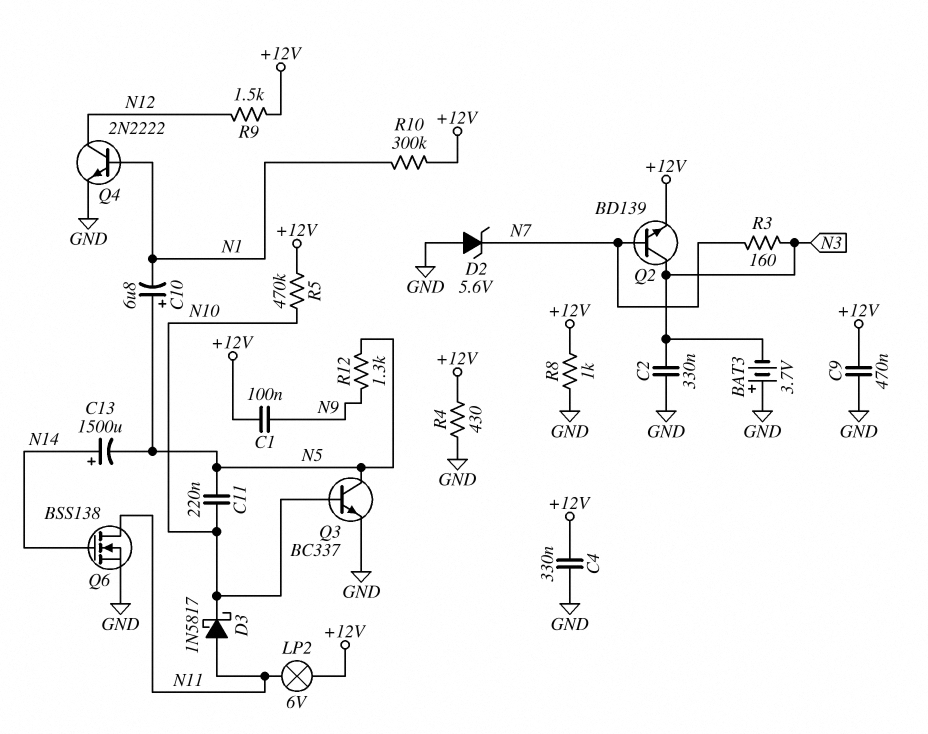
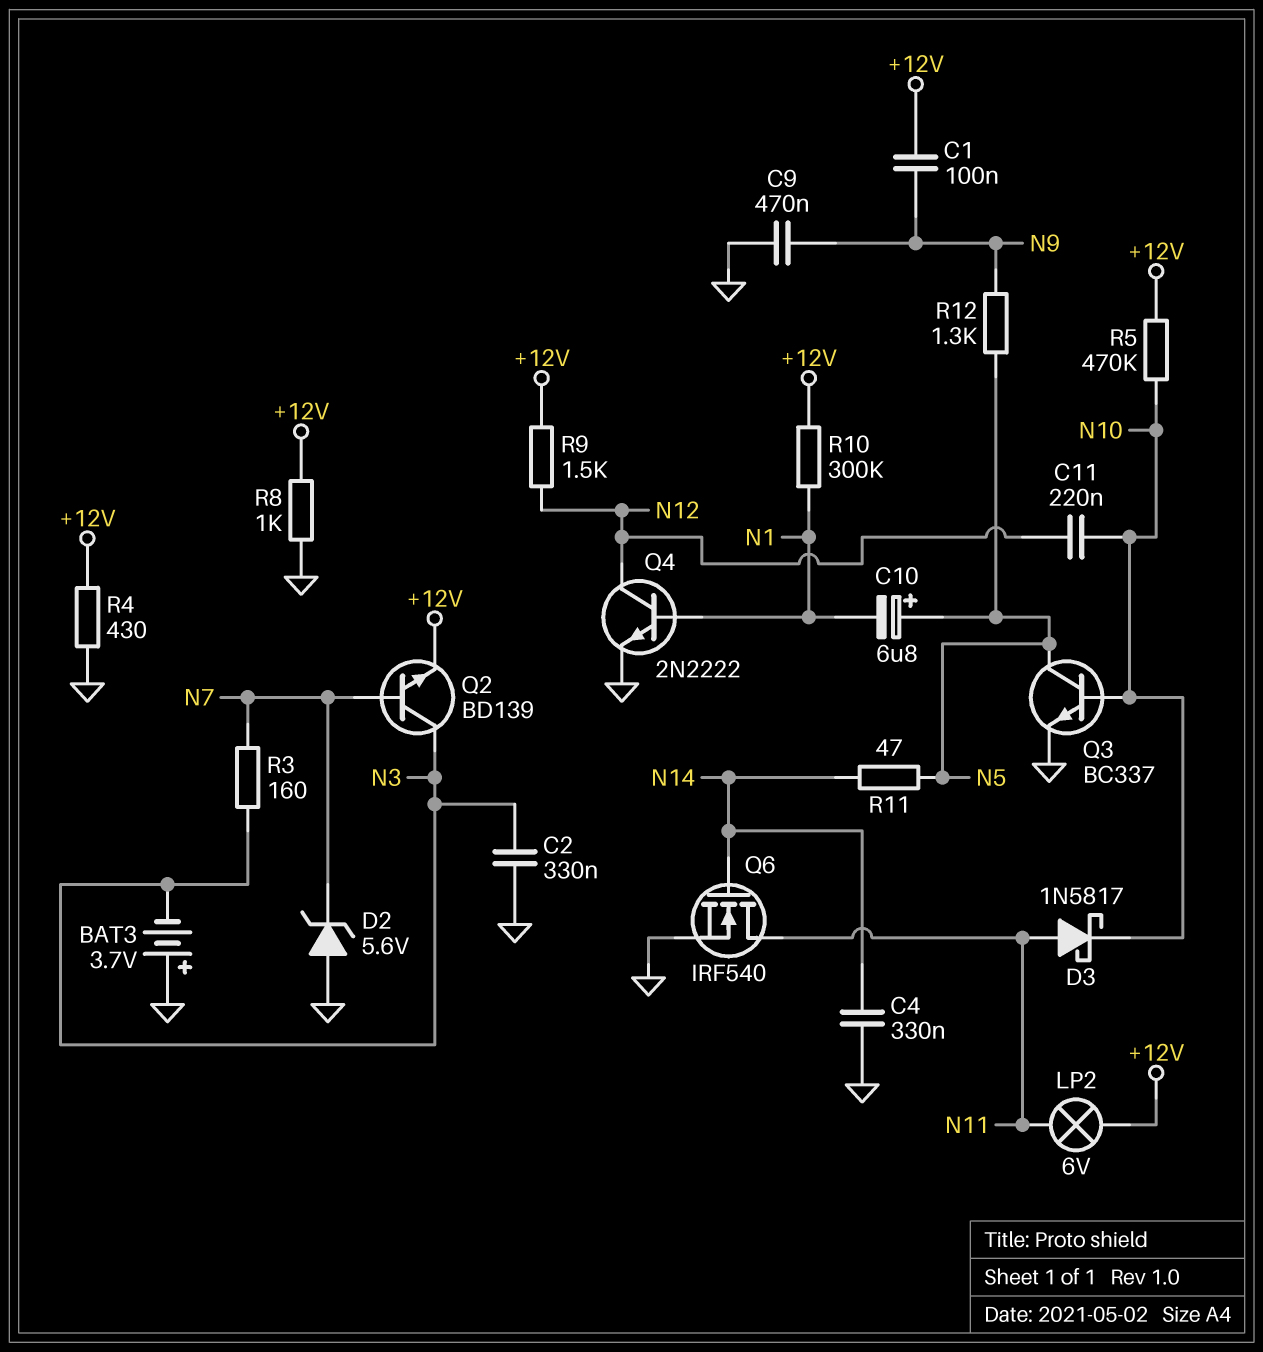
C4: 330nF (+12V, GND) -> 330nF (GND, N14)
C9: 470nF (+12V, GND) -> 470nF (GND, N9)
C11: 220nF (N5, N10) -> 220nF (N10, N12)
C13: 1500uF (plus N14, minus N5) -> none
Q6: NMOS BSS138 (G N14, D N11, S GND) -> NMOS IRF540 (G N14, D N11, S GND)
R11: none -> 47 (N5, N14)

